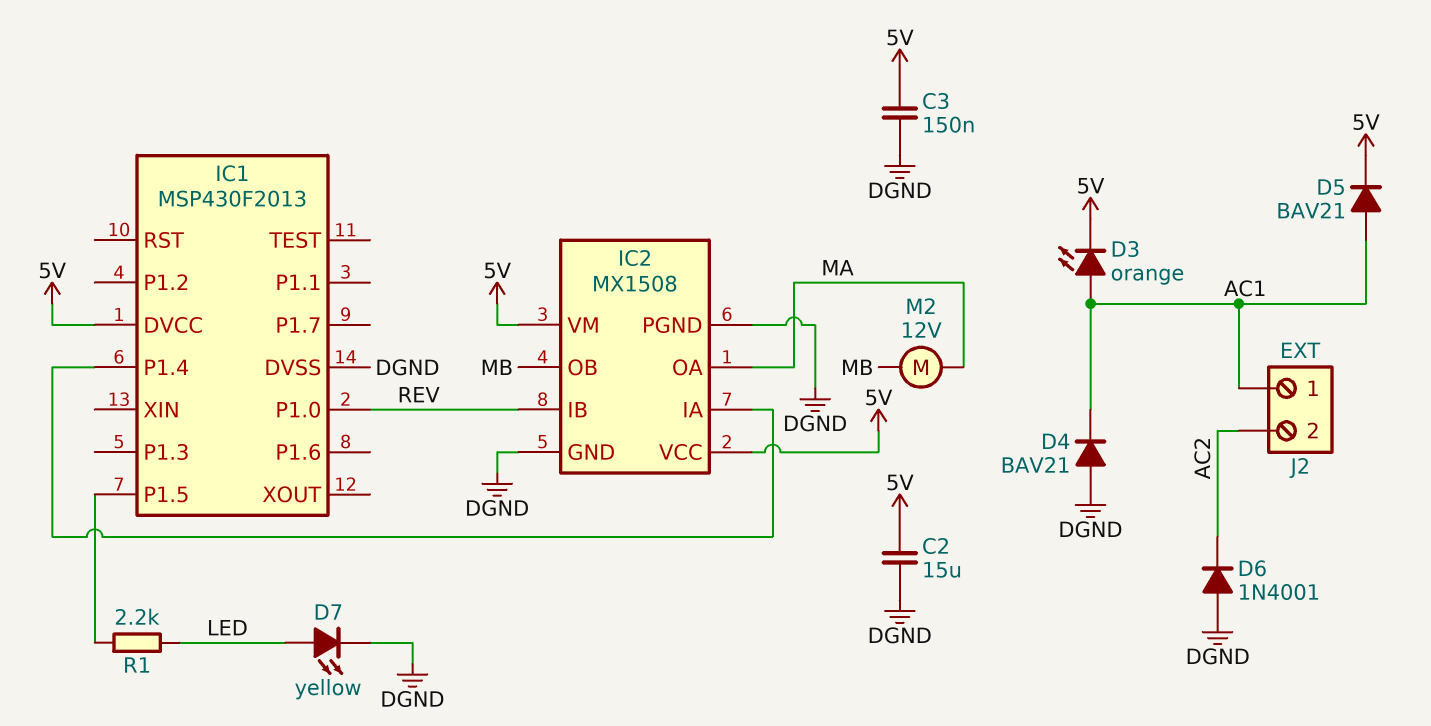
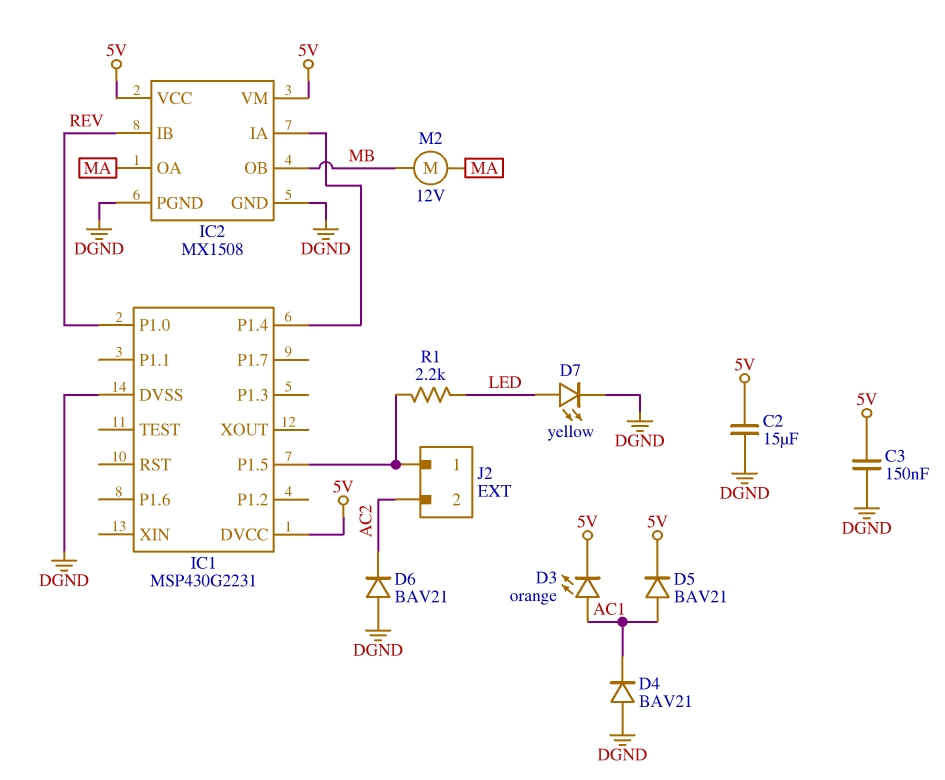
D6: diode 1N4001 (A DGND, K AC2) -> diode BAV21 (A DGND, K AC2)
IC1: MSP430F2013 -> MSP430G2231
J2 pin 1: AC1 -> IC1/P1.5

